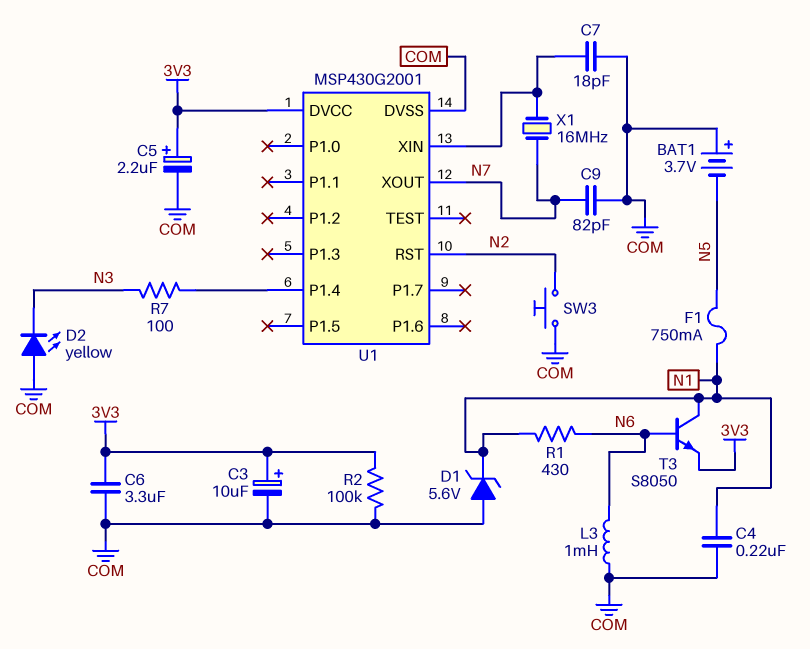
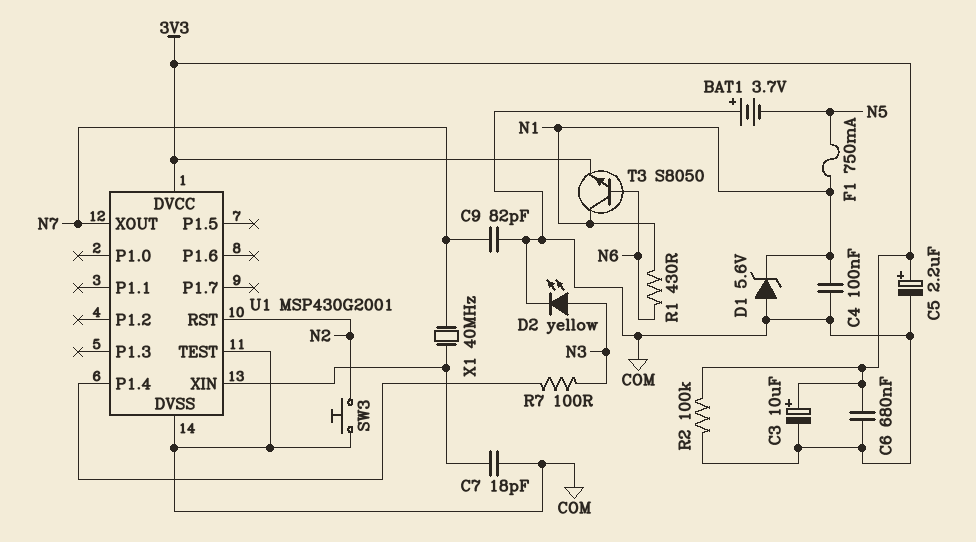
C4: 220nF (COM, N1) -> 100nF (COM, N1)
C6: 3.3uF (3V3, COM) -> 680nF (3V3, COM)
D2: LED yellow (A COM, K N3) -> LED yellow (A N3, K COM)
L3: 1mH (COM, N6) -> none
U1 pin TEST: none -> COM
X1: 16MHz (N7, U1/XIN) -> 40MHz (N7, U1/XIN)

